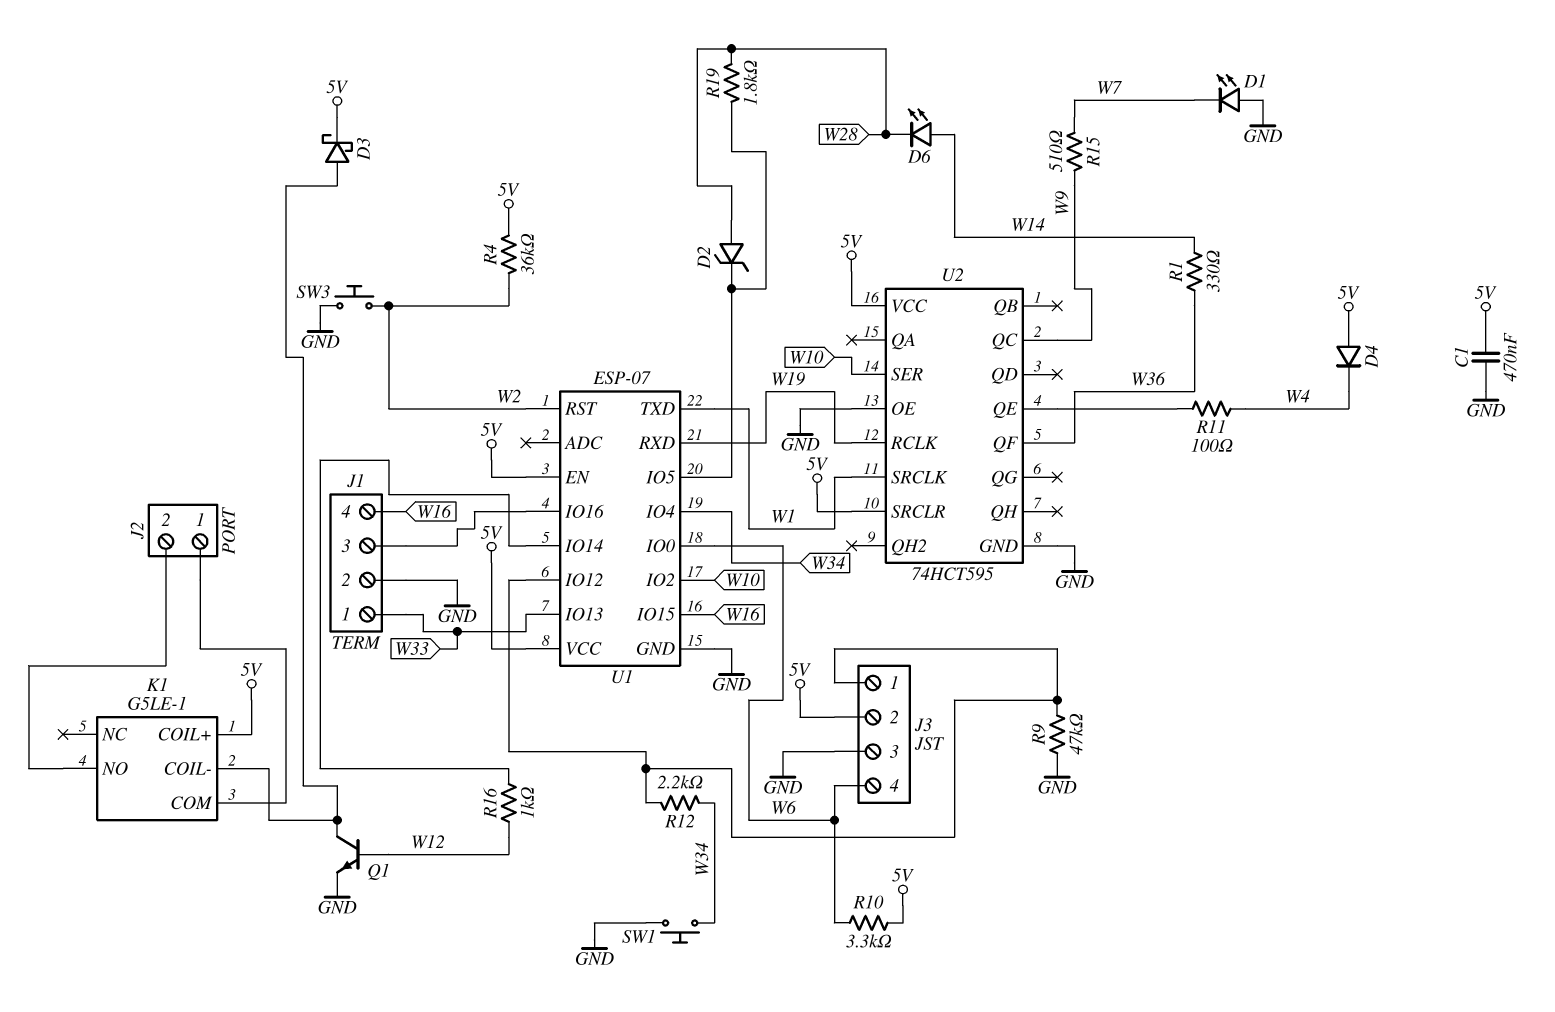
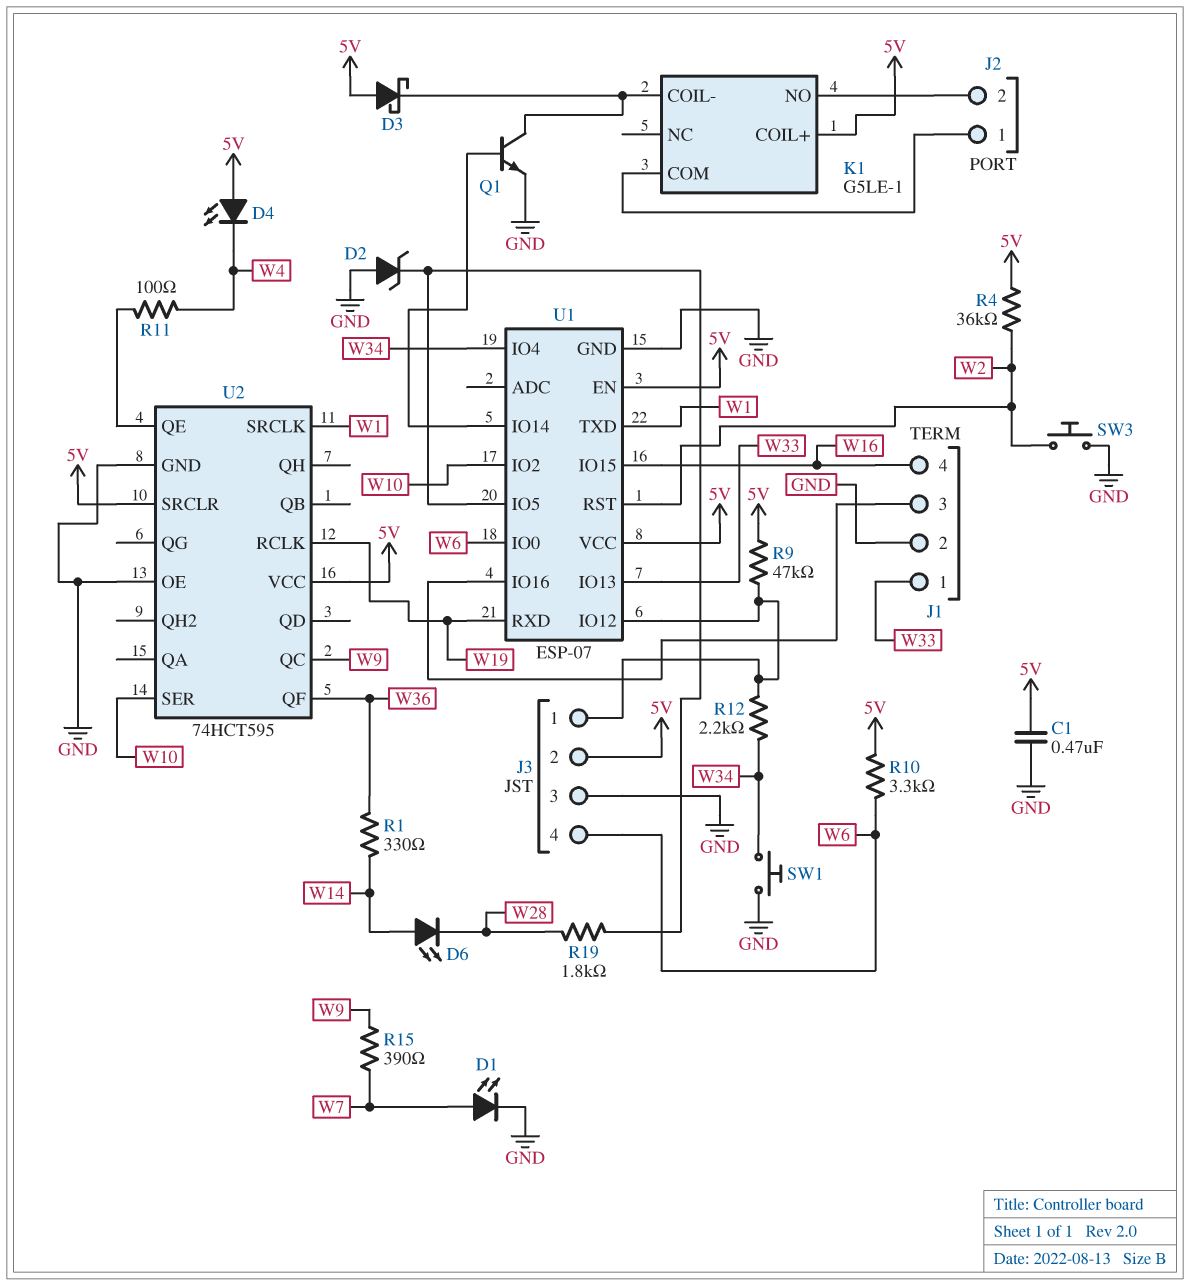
D1: LED (A GND, K W7) -> LED (A W7, K GND)
D2: zener (A W28, K U1/IO5) -> zener (A GND, K U1/IO5)
D3: schottky (A K1/COIL-, K 5V) -> schottky (A 5V, K K1/COIL-)
D4: diode (A 5V, K W4) -> LED (A 5V, K W4)
Q1: NPN (B W12, C K1/COIL-, E GND) -> NPN (B U1/IO14, C K1/COIL-, E GND)
R9: 47k (GND, J3/1) -> 47k (5V, J3/1)
R15: 510 (W7, W9) -> 390 (W7, W9)
R16: 1k (U1/IO14, W12) -> none

